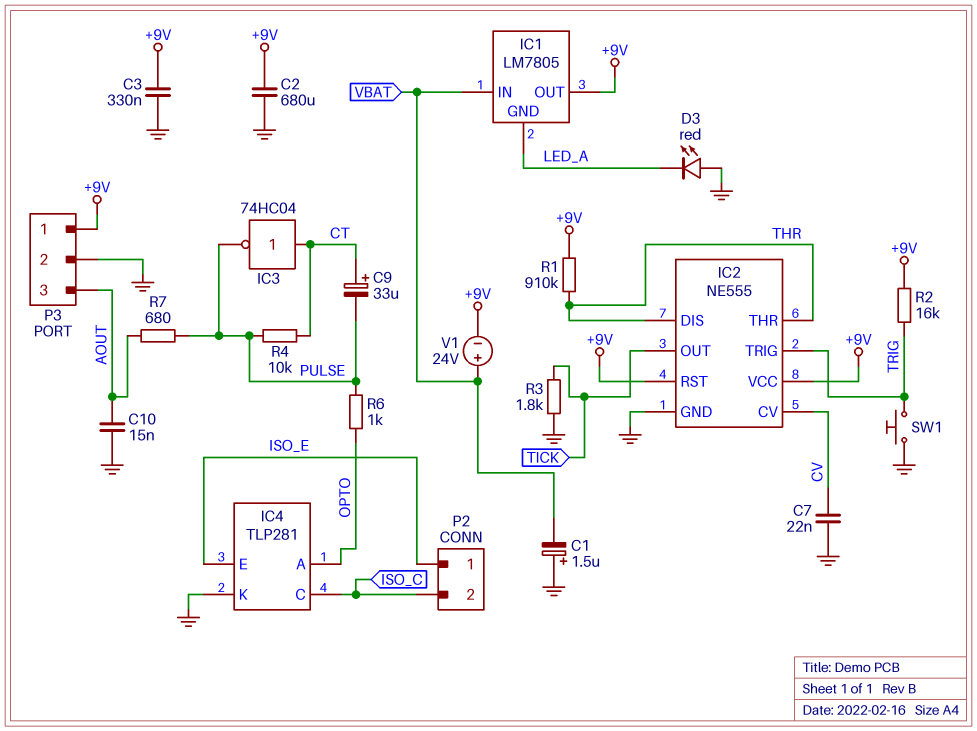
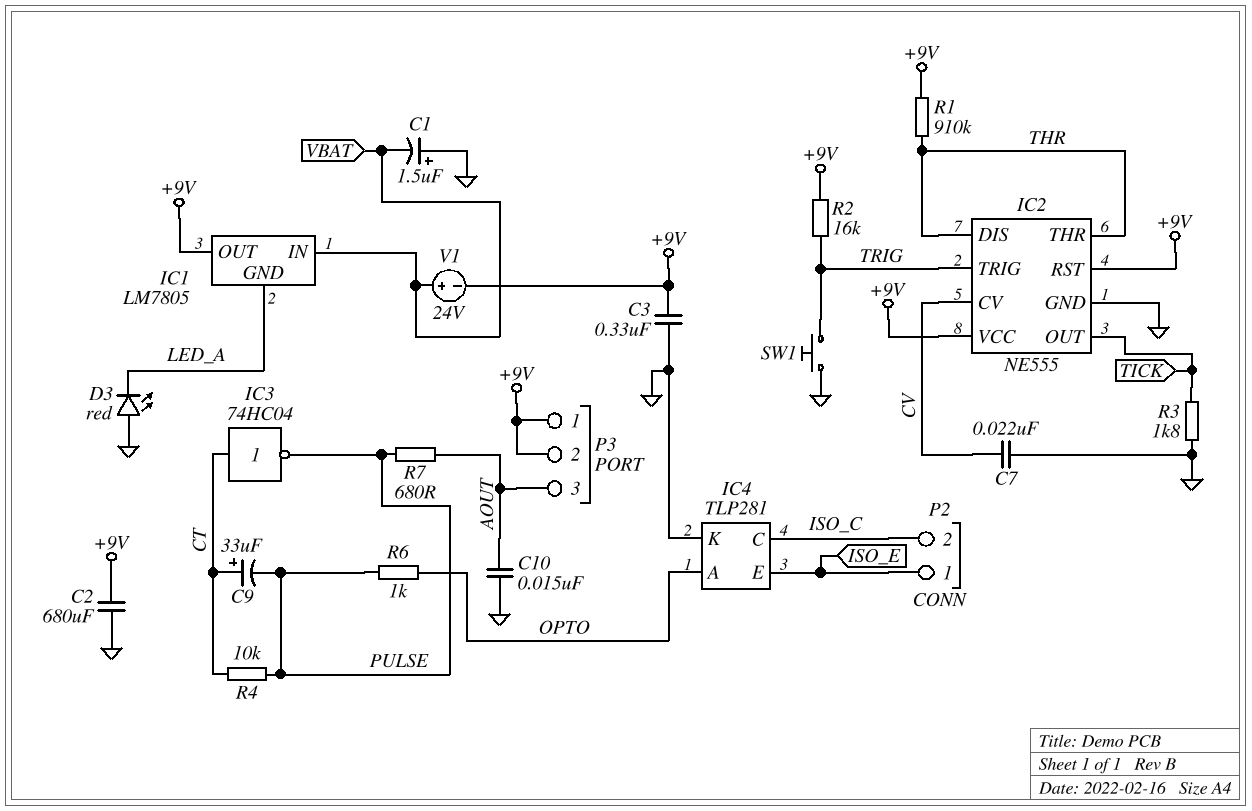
P3 pin 2: GND -> +9V

